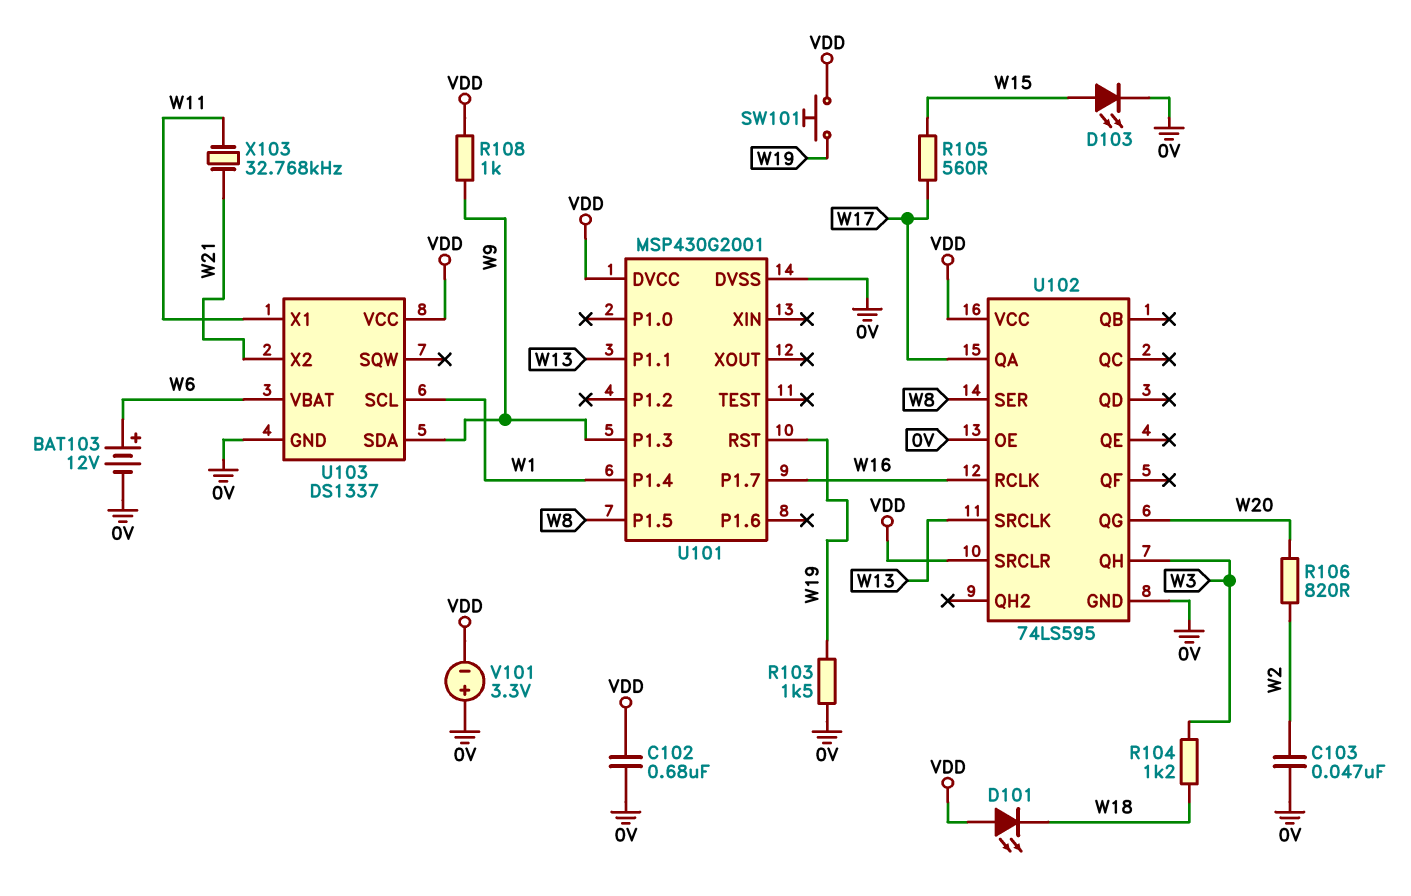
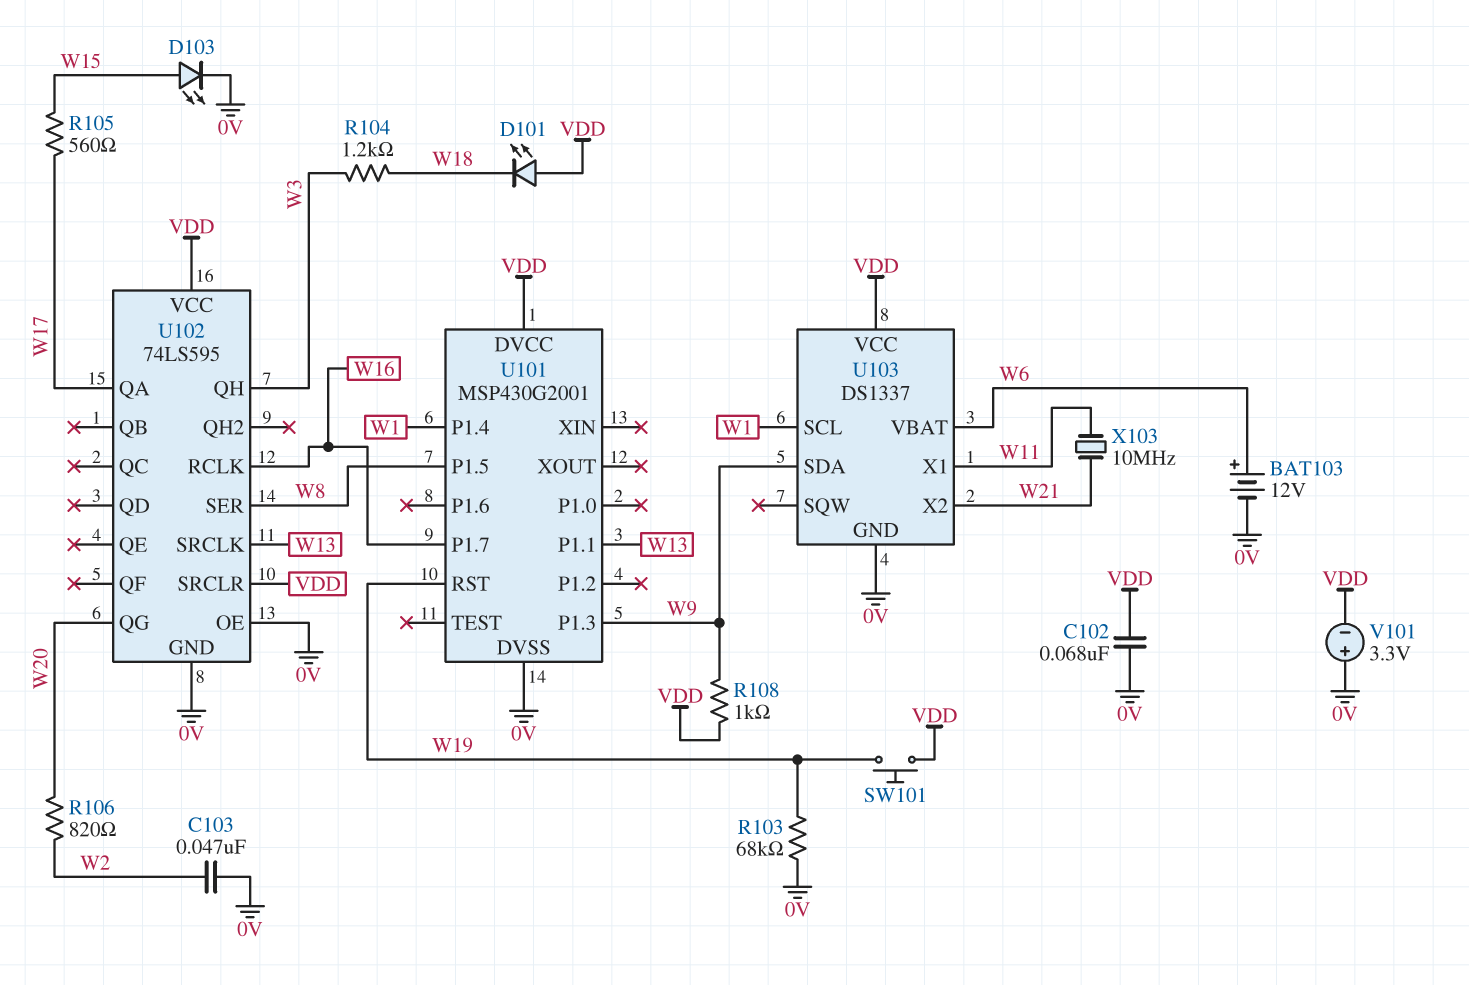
C102: 680nF (0V, VDD) -> 68nF (0V, VDD)
R103: 1.5k (0V, W19) -> 68k (0V, W19)
X103: 32.768kHz (W11, W21) -> 10MHz (W11, W21)

